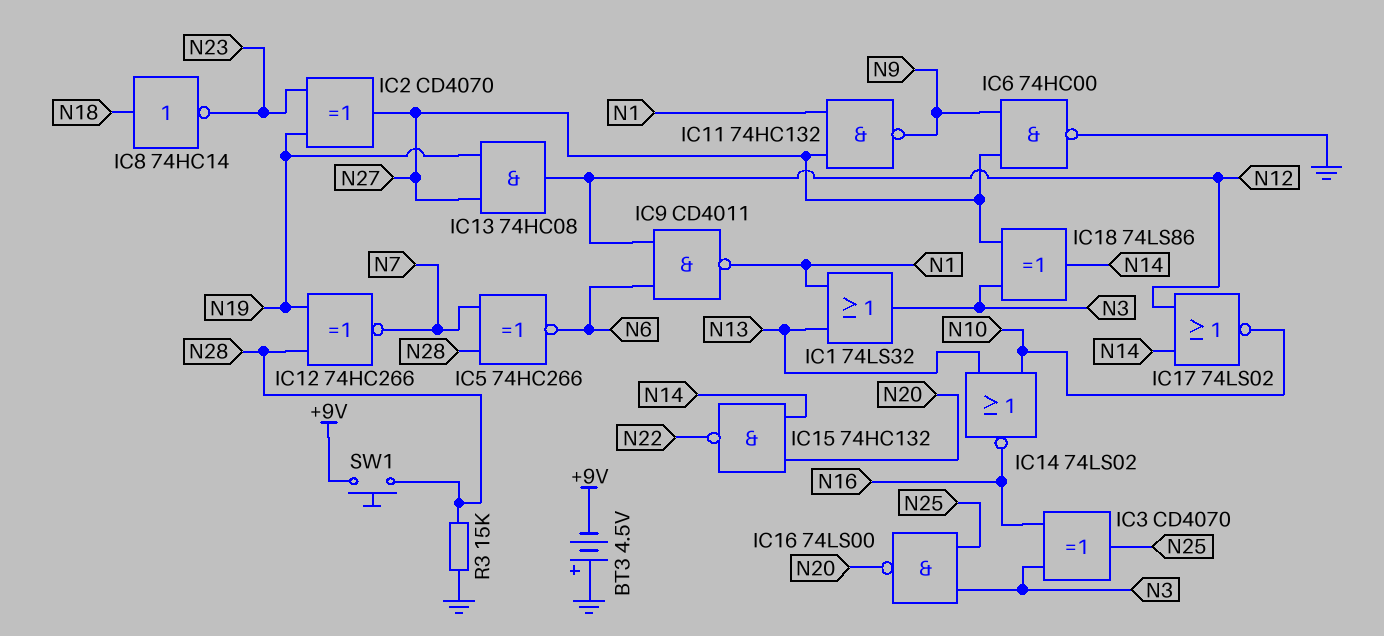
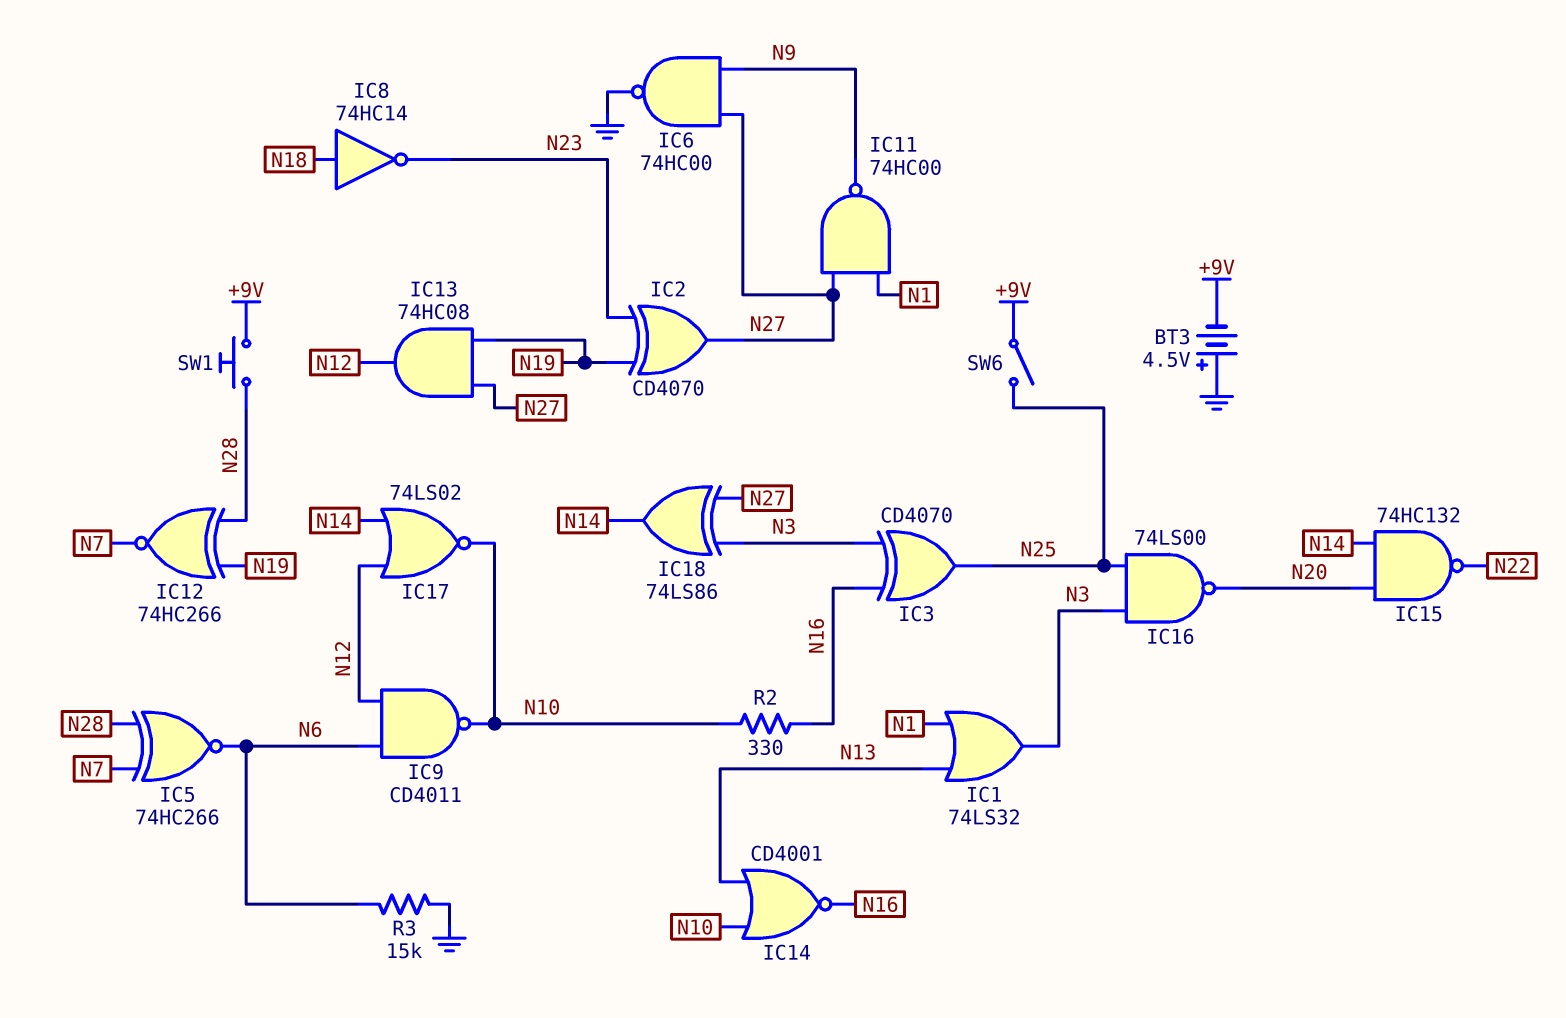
IC9: NAND CD4011 (in N6, in N12, out N1) -> NAND CD4011 (in N6, in N12, out N10)
IC11: NAND 74HC132 (in N1, in N27, out N9) -> NAND 74HC00 (in N1, in N27, out N9)
IC14: NOR 74LS02 (in N10, in N13, out N16) -> NOR CD4001 (in N10, in N13, out N16)
R2: none -> 330 (N10, N16)
R3: 15k (GND, N28) -> 15k (GND, N6)
SW6: none -> switch (+9V, N25)

